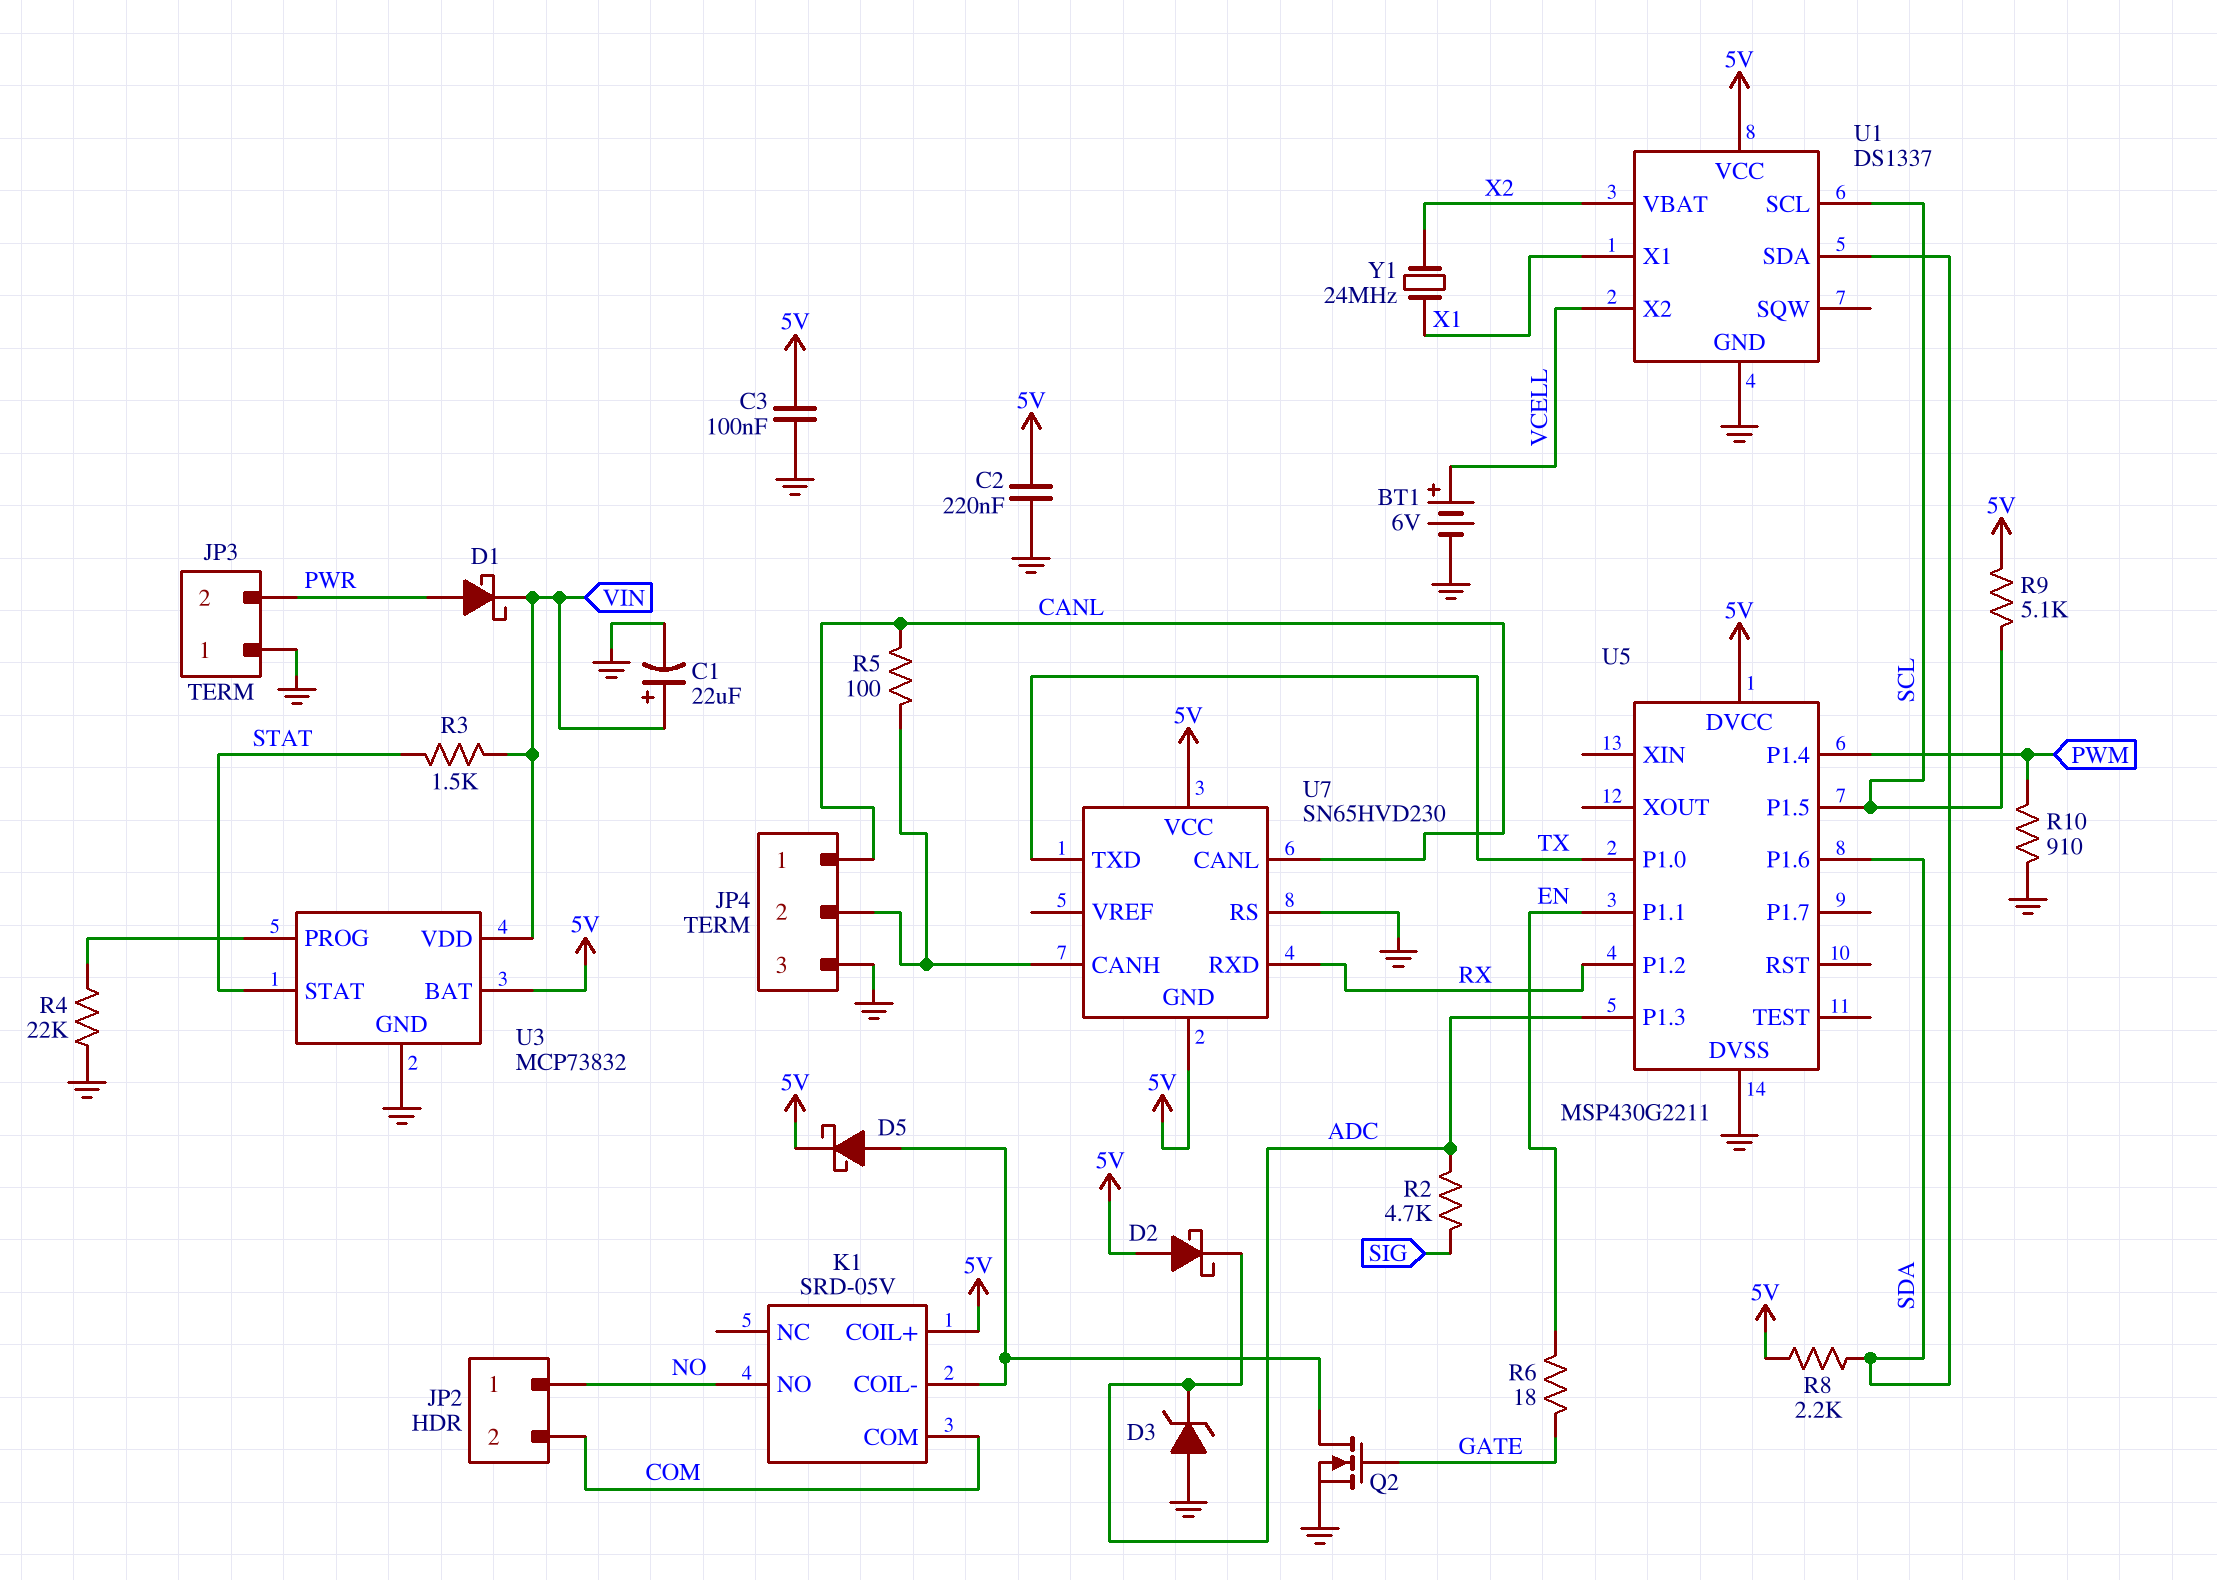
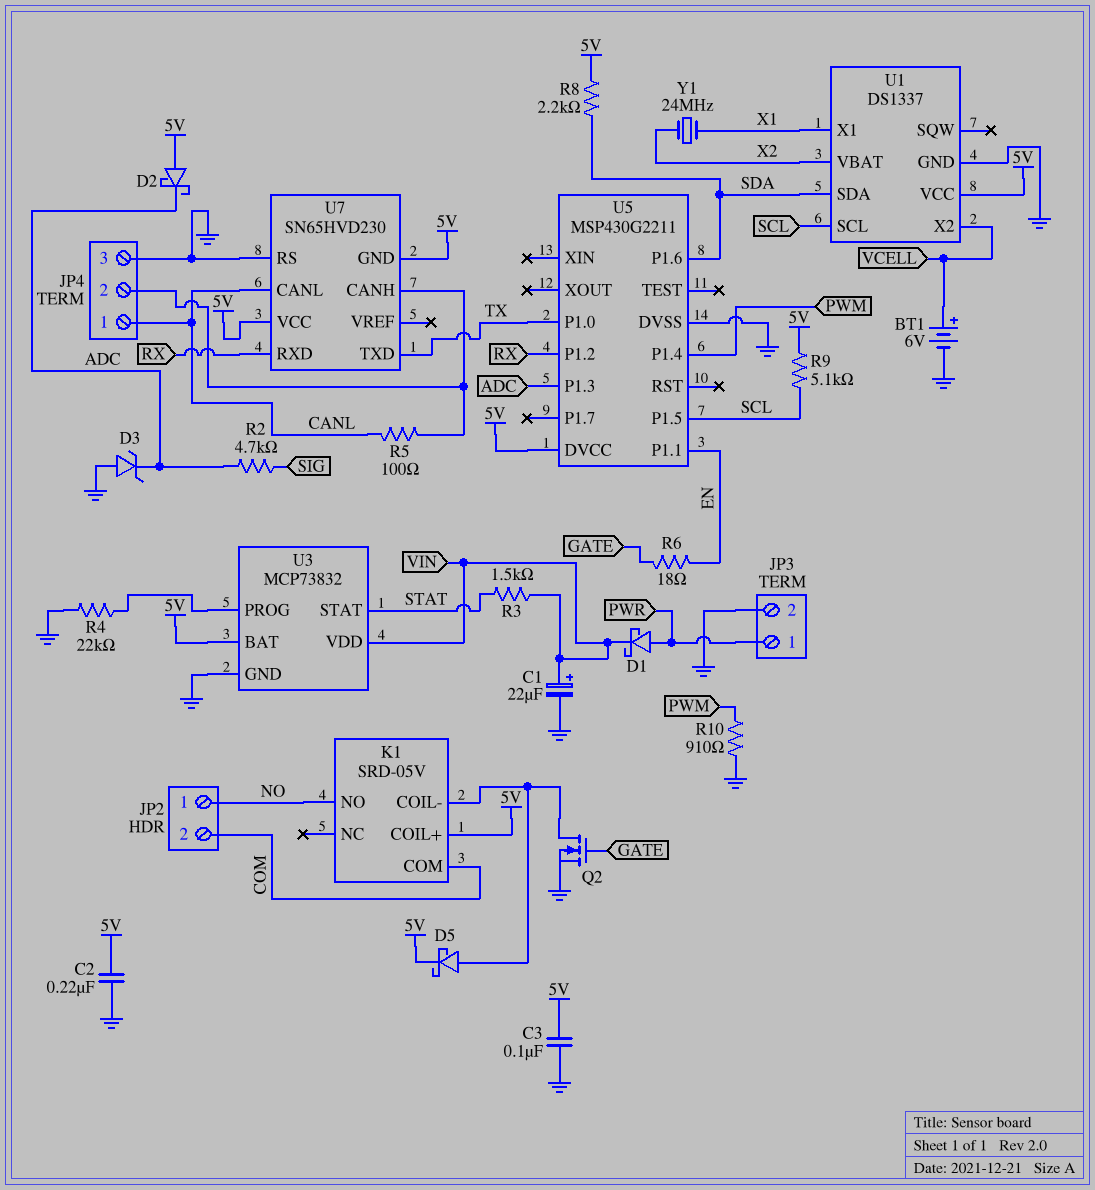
JP3 pin 1: GND -> PWR
JP3 pin 2: PWR -> GND

